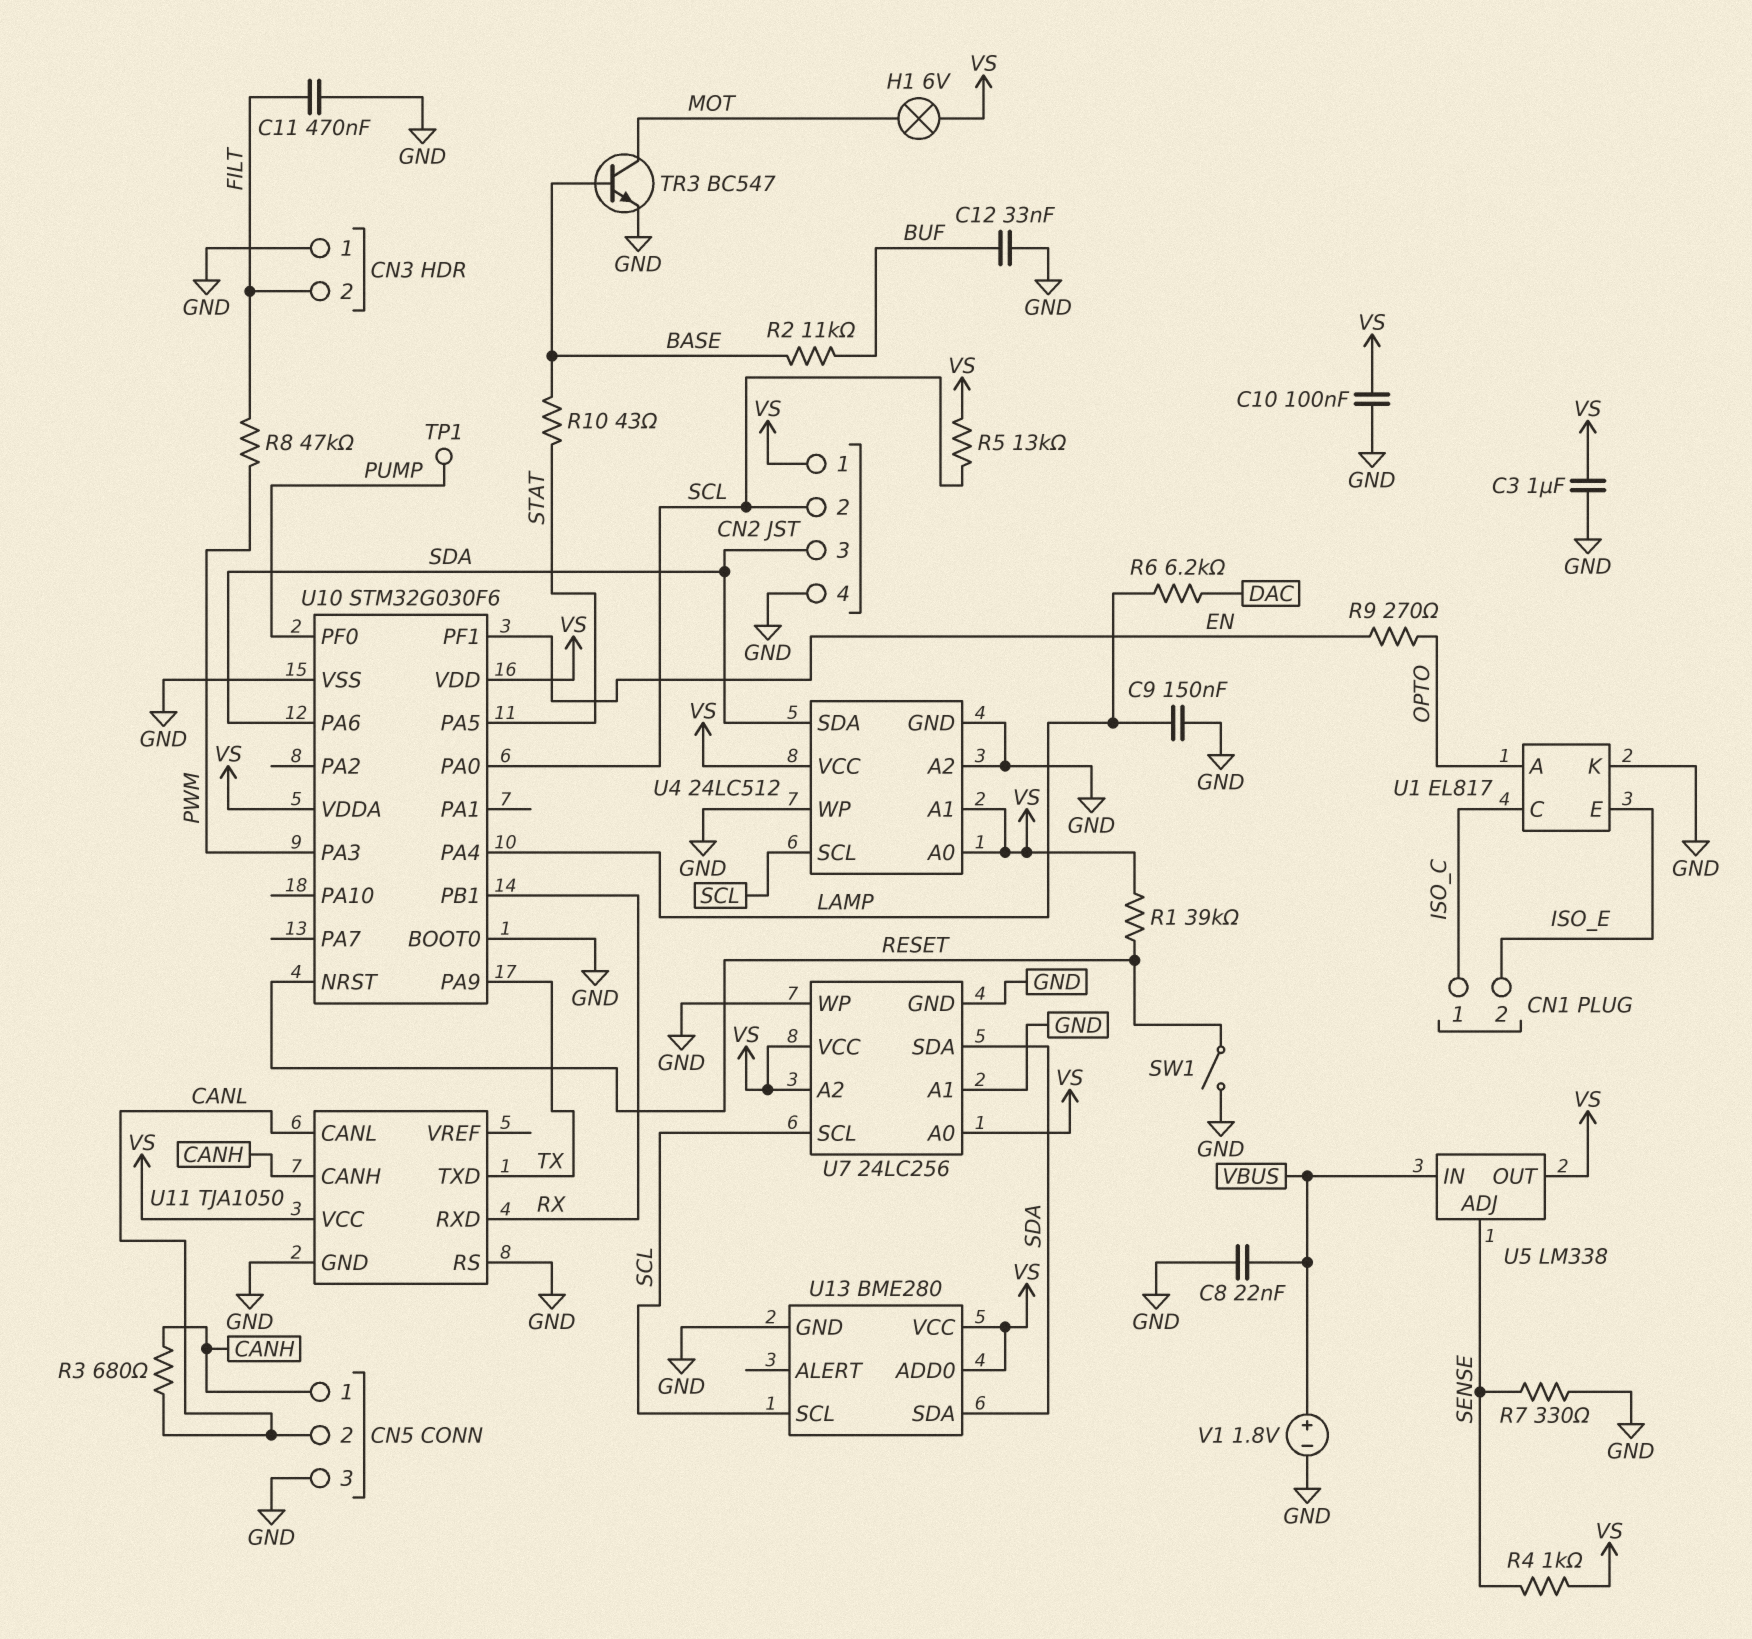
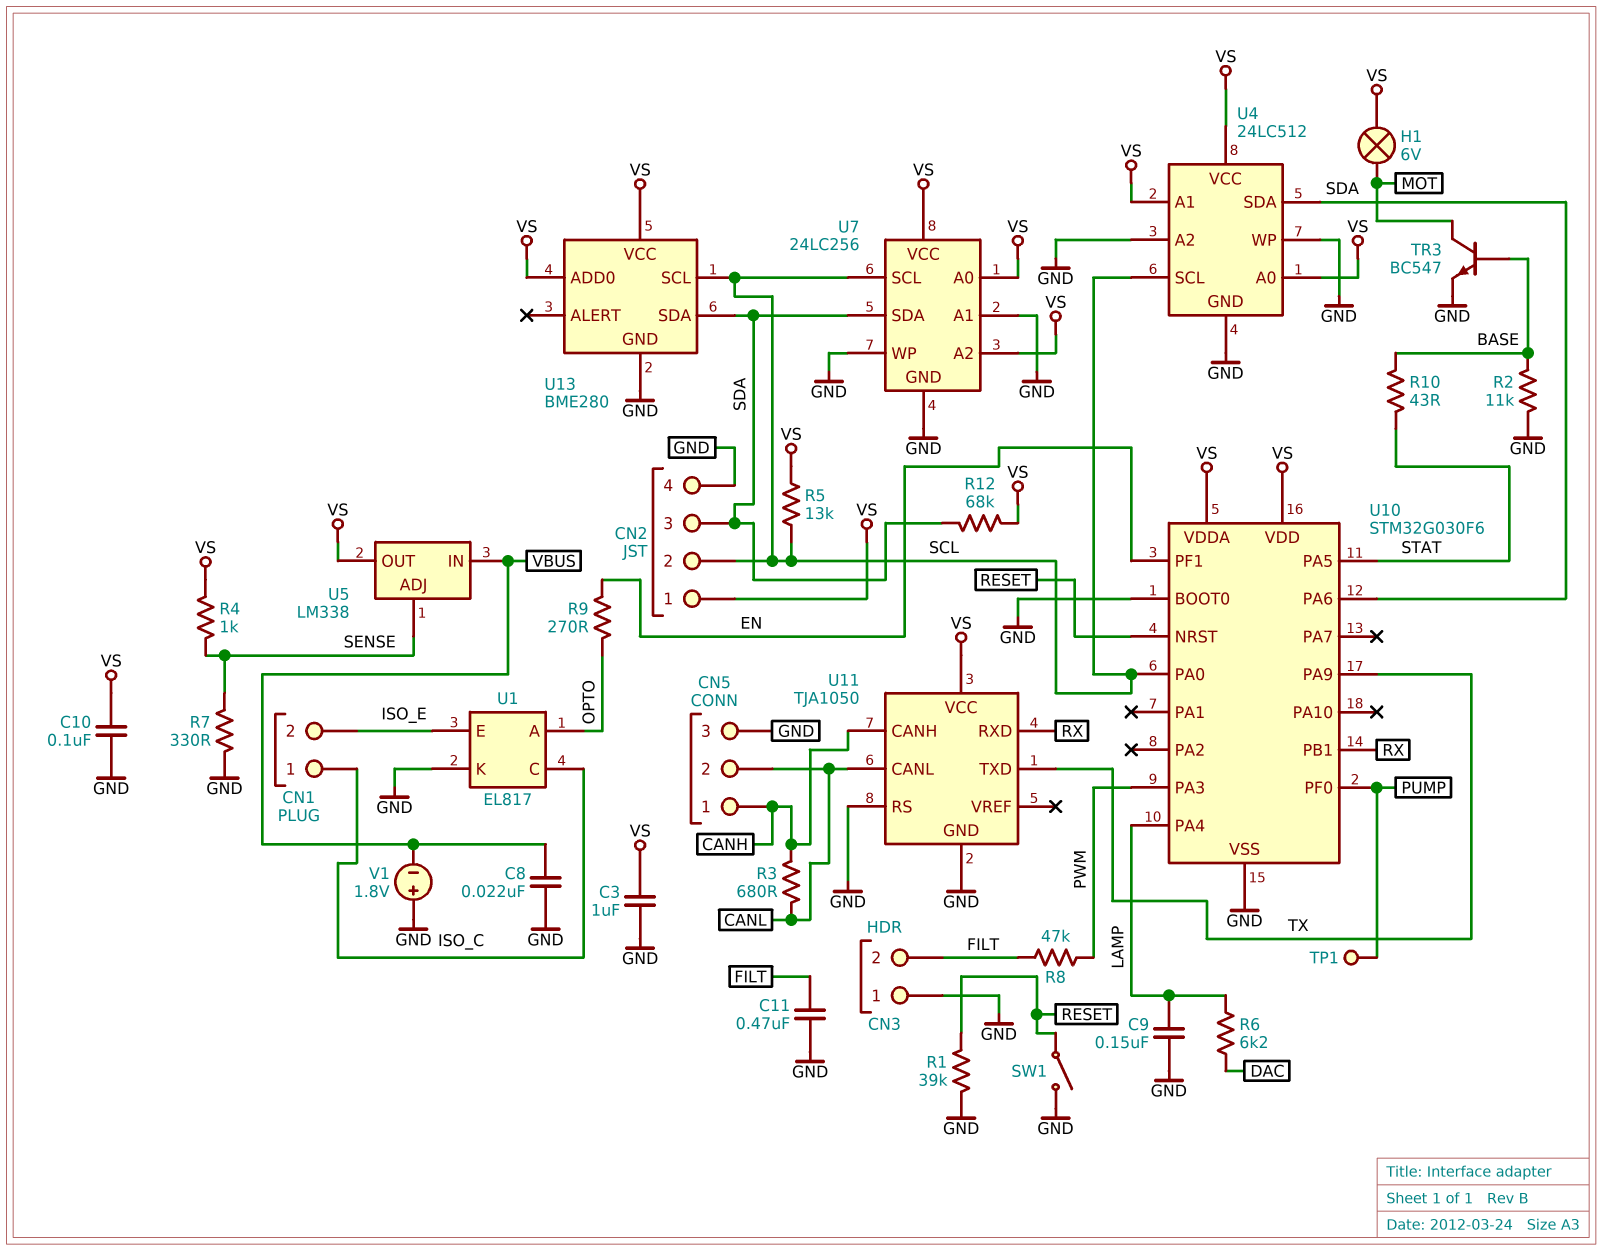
C12: 33nF (BUF, GND) -> none
R1: 39k (RESET, VS) -> 39k (GND, RESET)
R2: 11k (BASE, BUF) -> 11k (BASE, GND)
R12: none -> 68k (SDA, VS)
V1: 1.8V (plus VBUS, minus GND) -> 1.8V (plus GND, minus VBUS)

